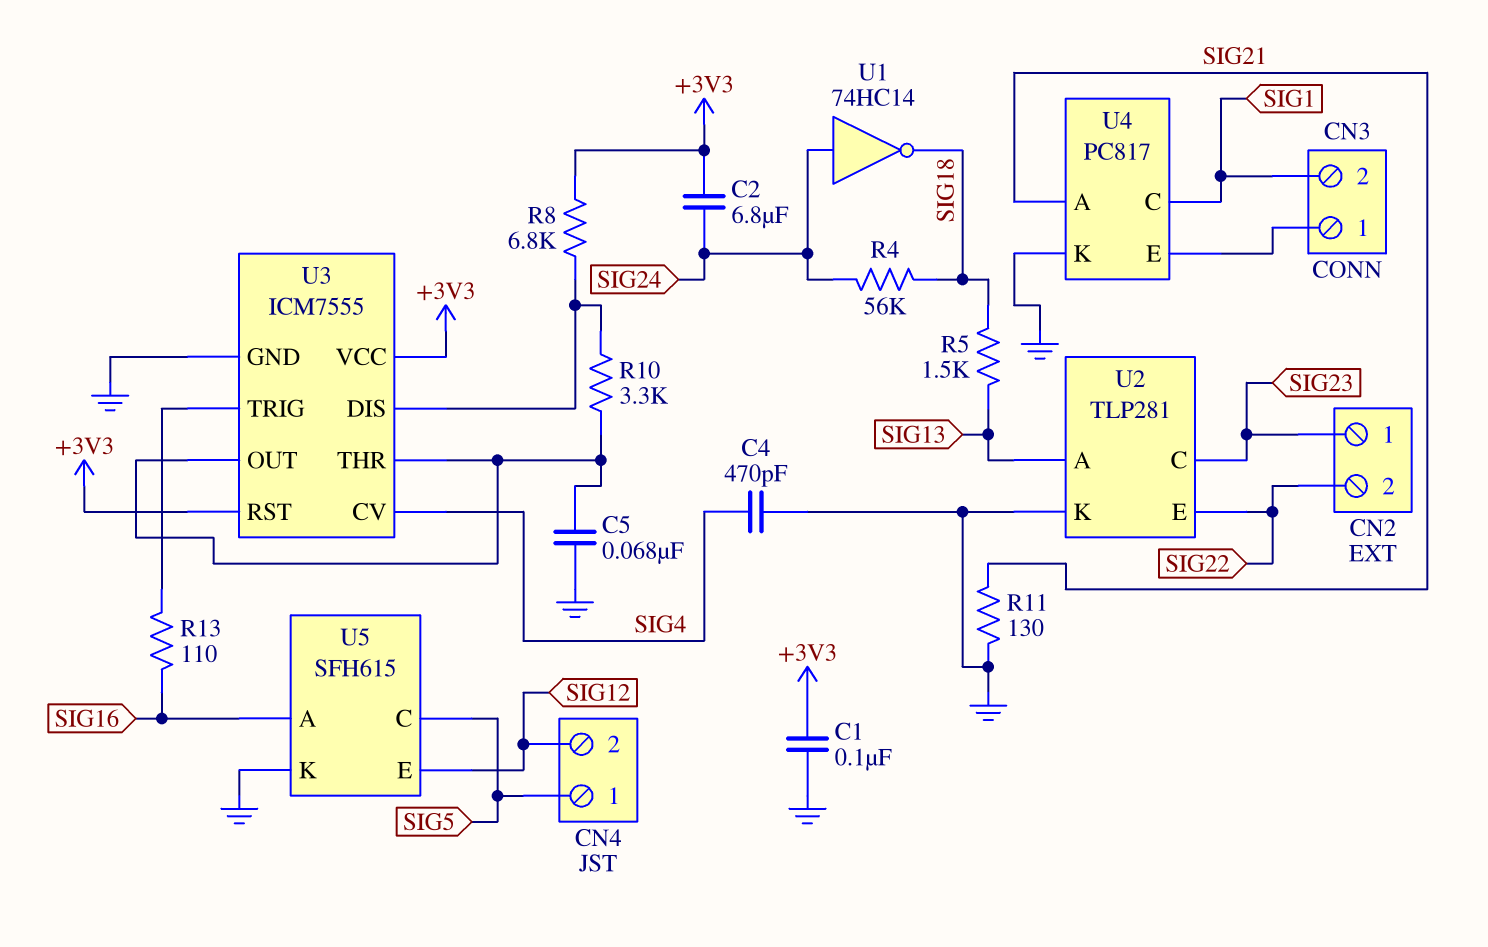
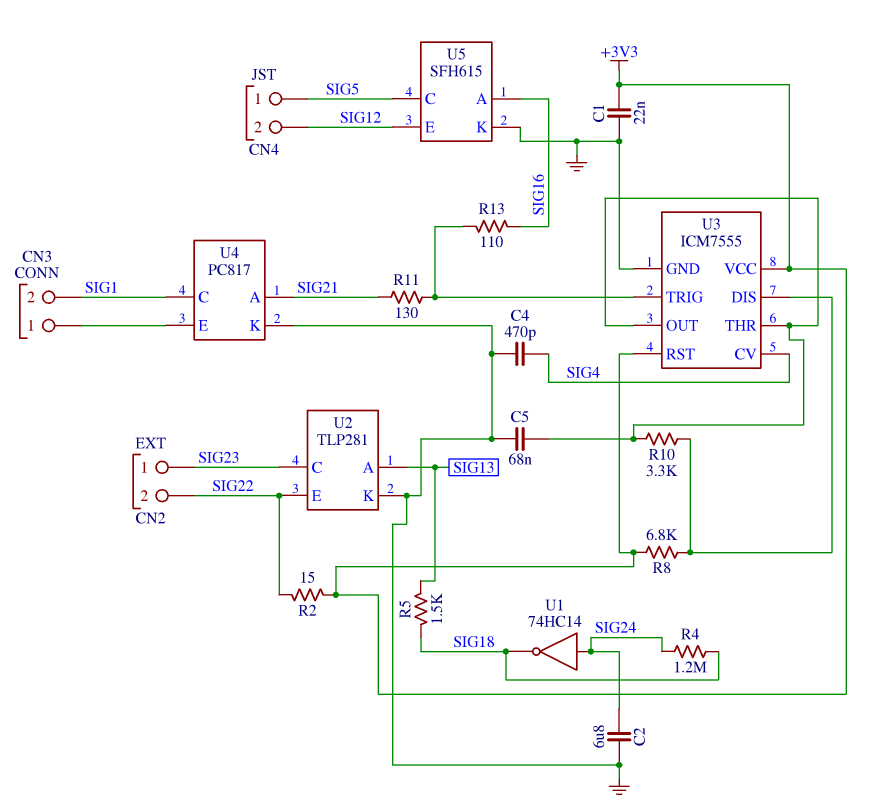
C1: 100nF (+3V3, GND) -> 22nF (+3V3, GND)
C2: 6.8uF (+3V3, SIG24) -> 6.8uF (GND, SIG24)
R2: none -> 15 (+3V3, SIG22)
R4: 56k (SIG18, SIG24) -> 1.2M (SIG18, SIG24)
R11: 130 (GND, SIG21) -> 130 (SIG21, U3/TRIG)

